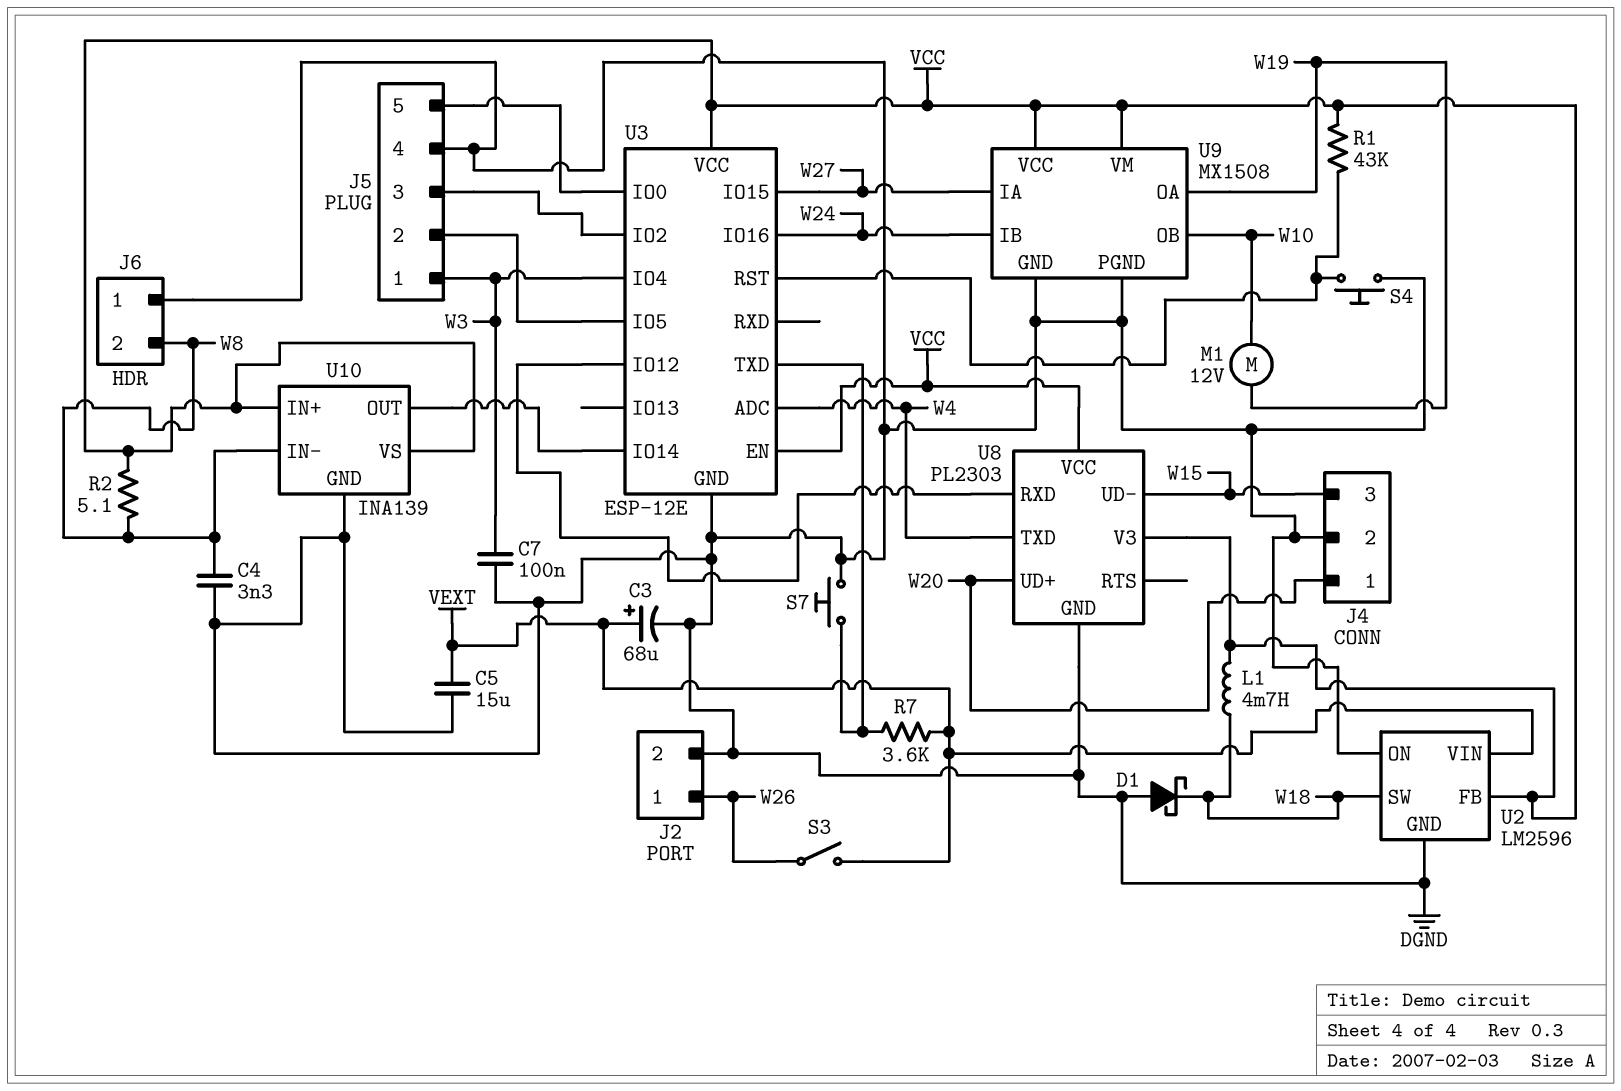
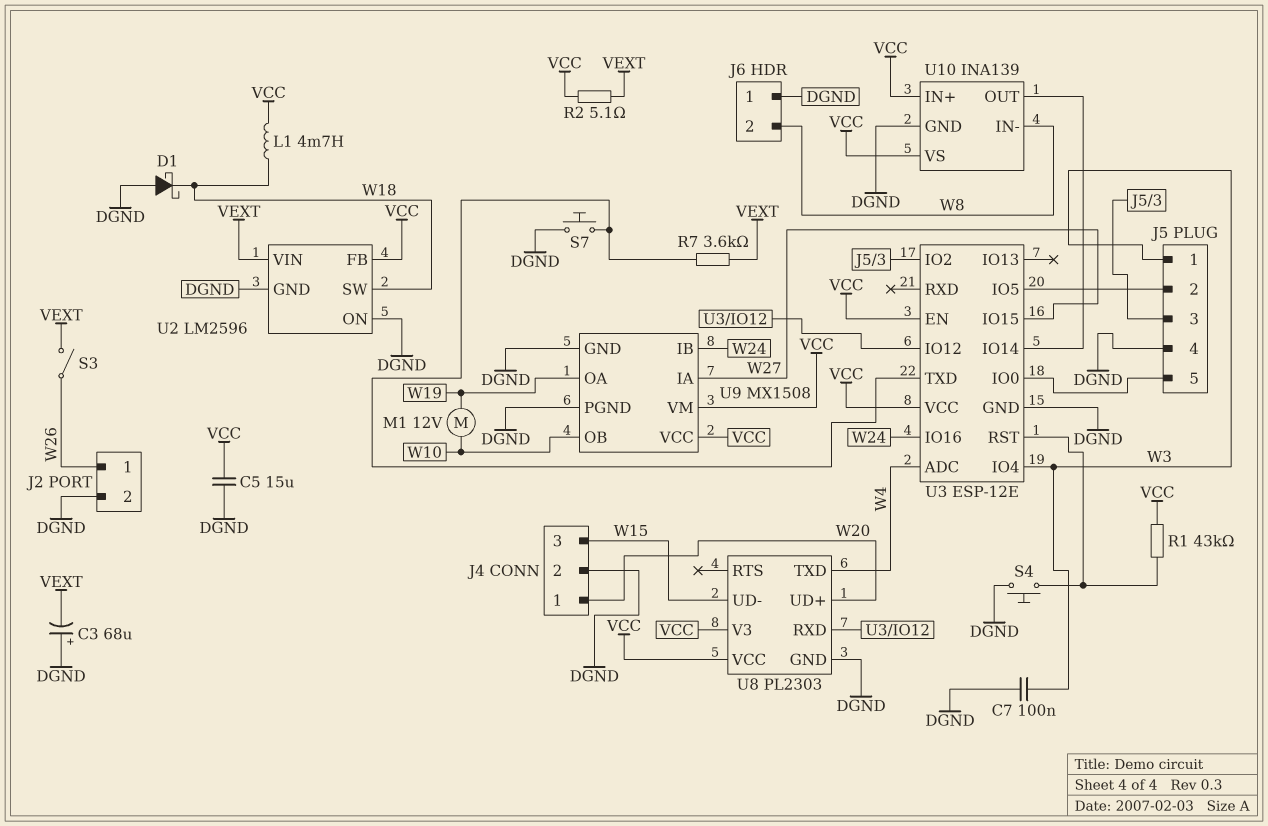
C3: 68uF (plus VEXT, minus DGND) -> 68uF (plus DGND, minus VEXT)
C4: 3.3nF (DGND, W8) -> none
C5: 15uF (DGND, VEXT) -> 15uF (DGND, VCC)
R2: 5.1 (VCC, W8) -> 5.1 (VCC, VEXT)

